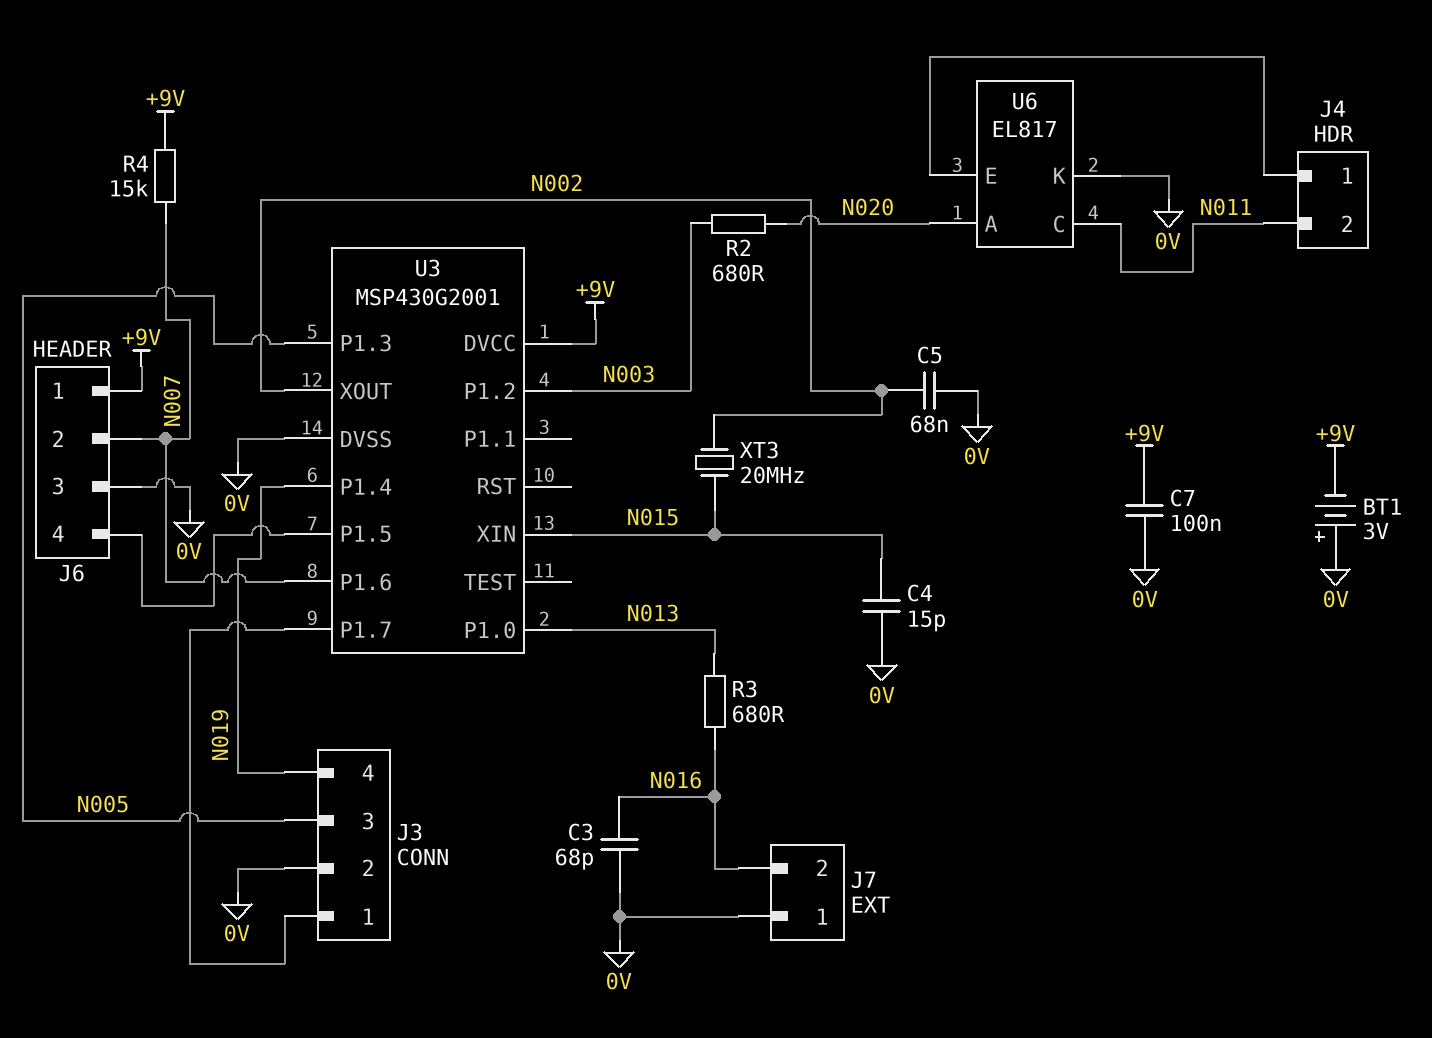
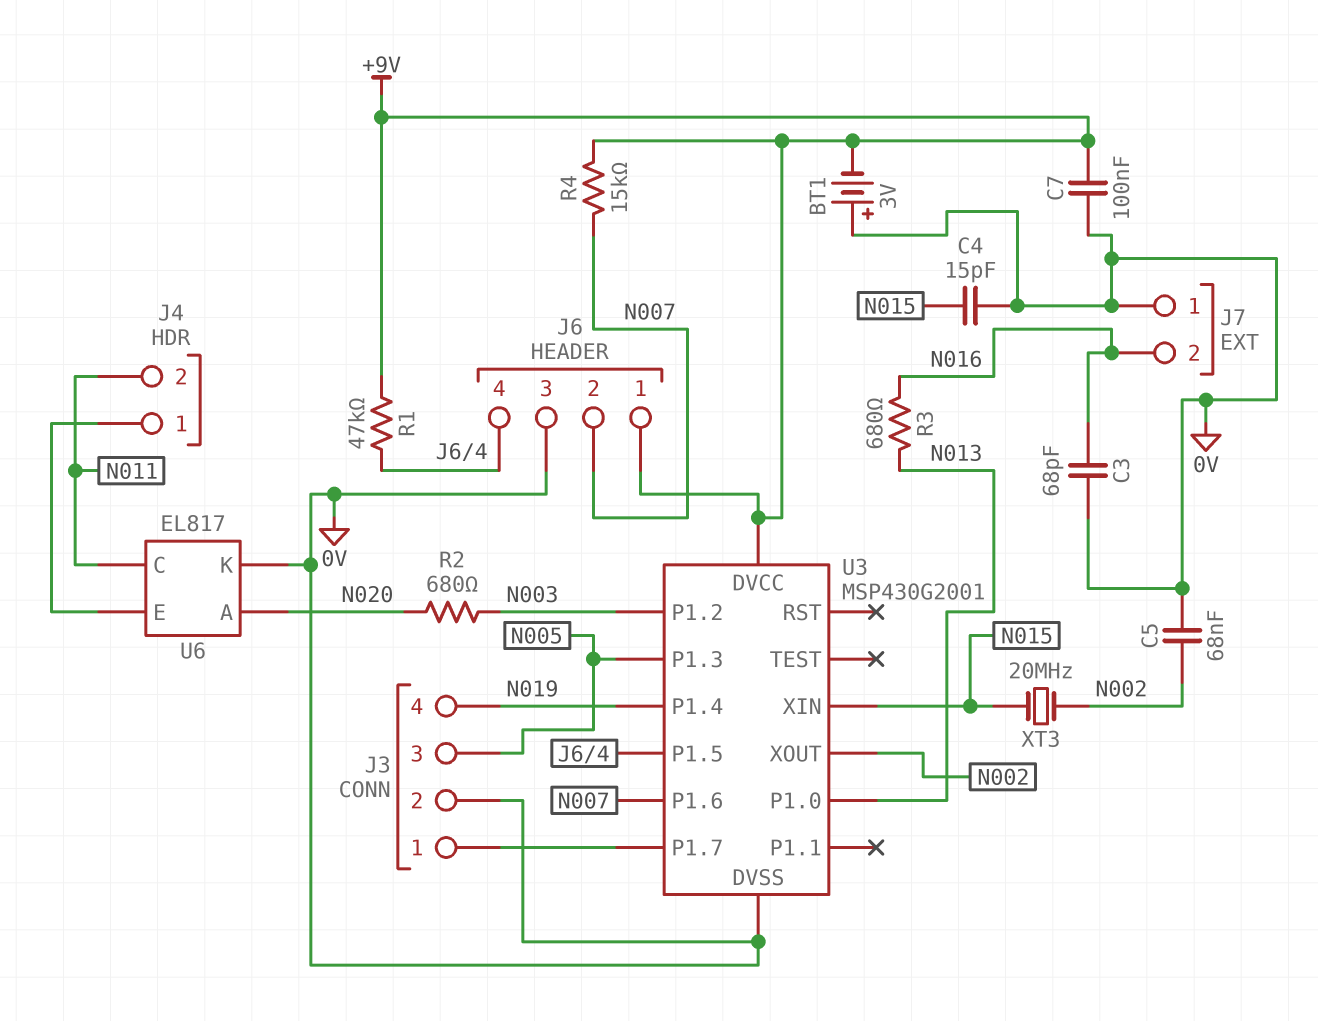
R1: none -> 47k (+9V, J6/4)

